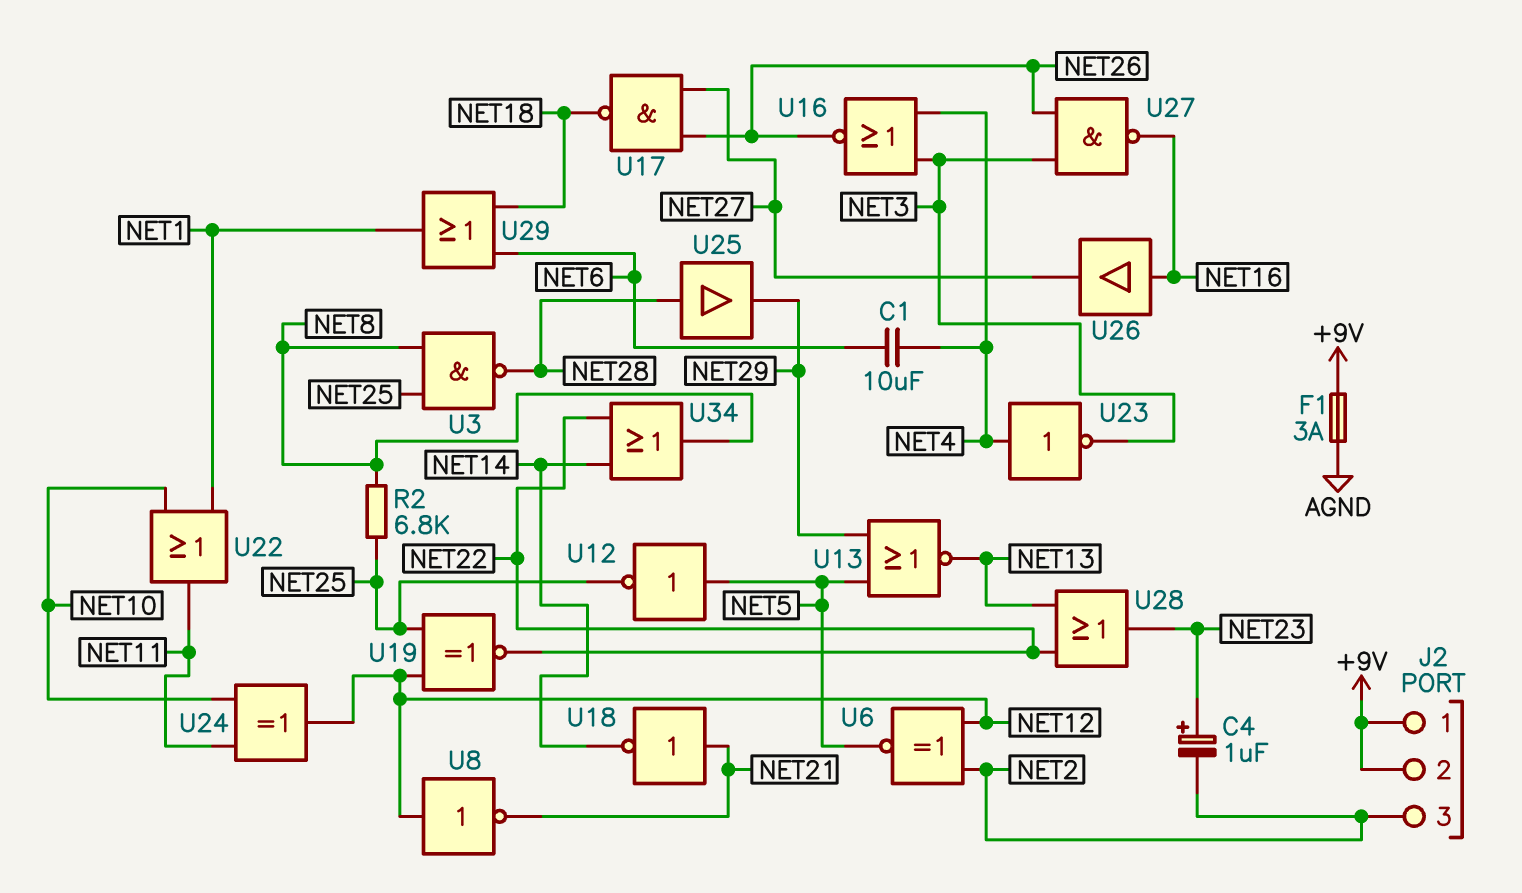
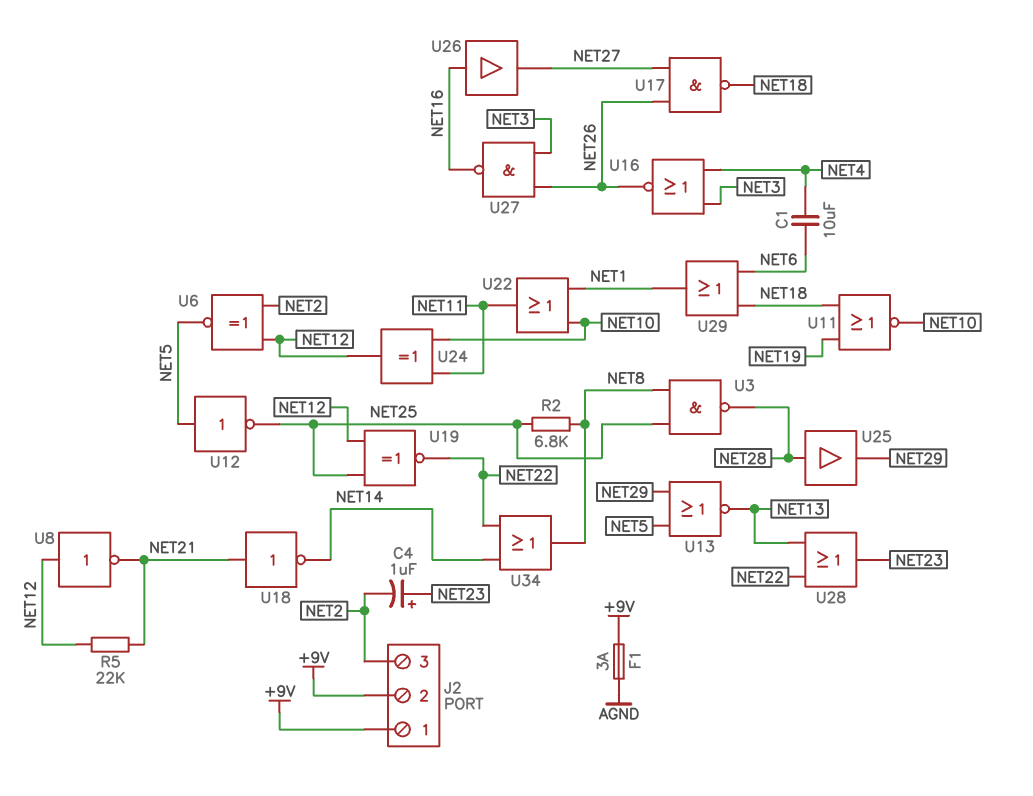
R5: none -> 22k (NET12, NET21)
U11: none -> NOR (in NET18, in NET19, out NET10)
U23: NOT (in NET4, out NET3) -> none

